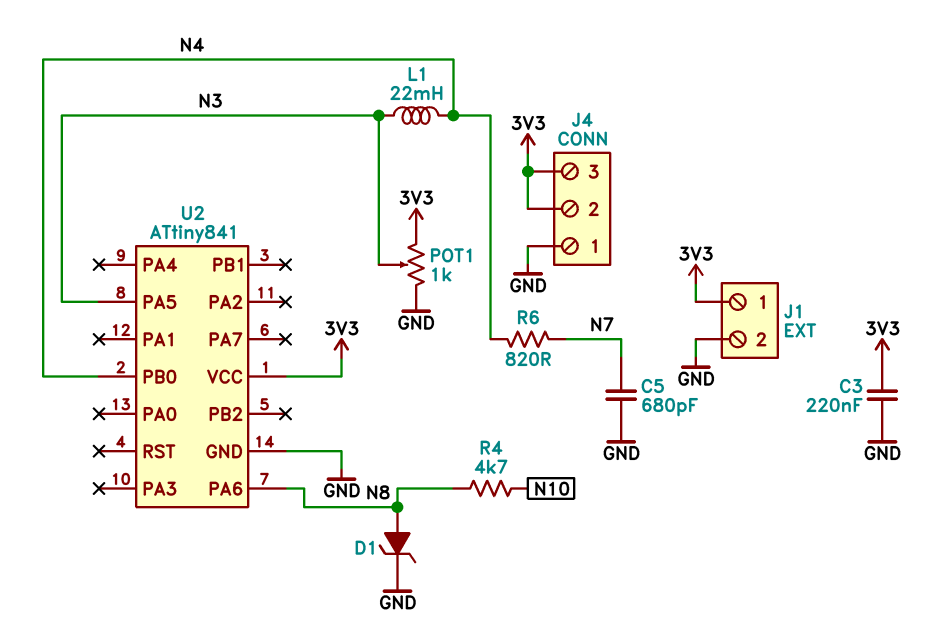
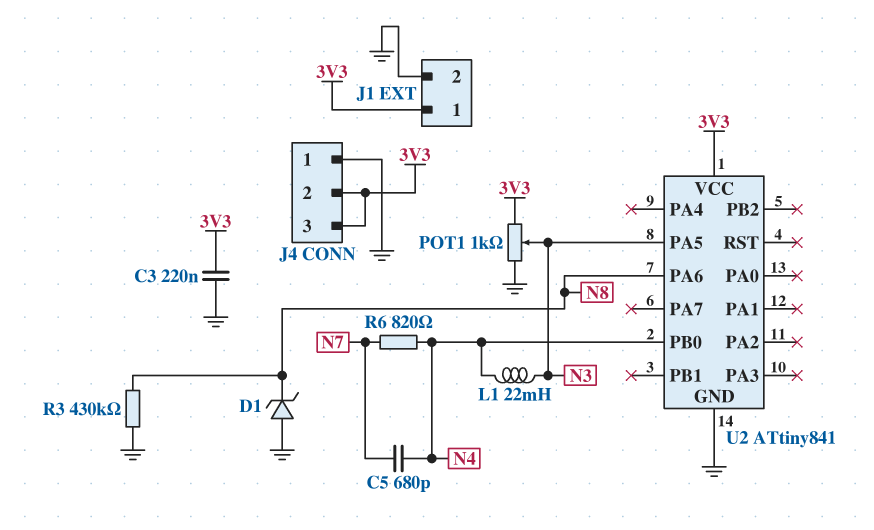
C5: 680pF (GND, N7) -> 680pF (N4, N7)
D1: zener (A N8, K GND) -> zener (A GND, K N8)
R3: none -> 430k (GND, N8)
R4: 4.7k (N8, N10) -> none

